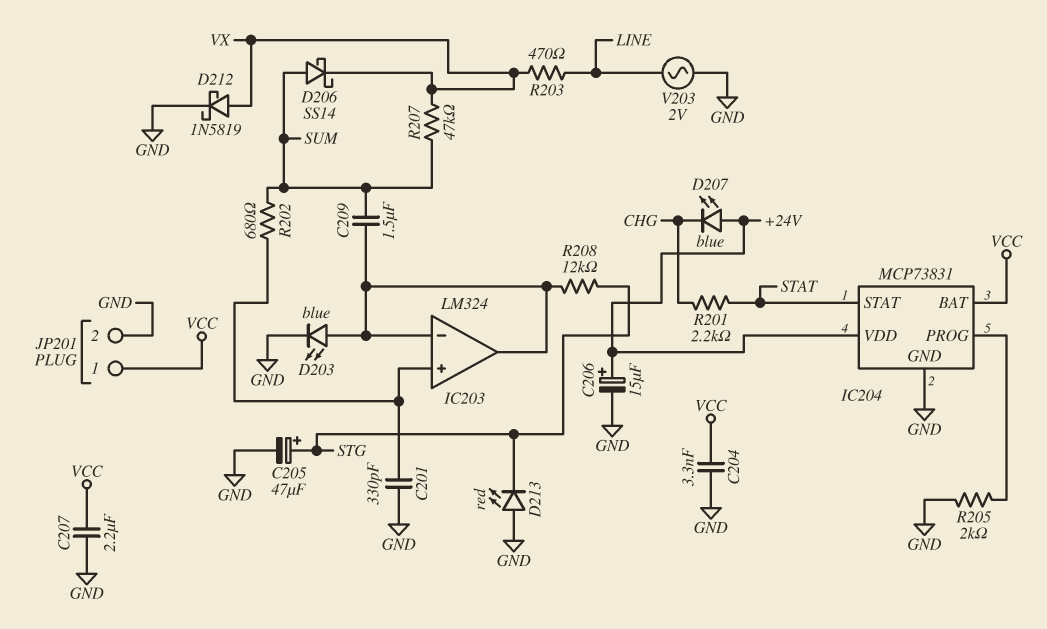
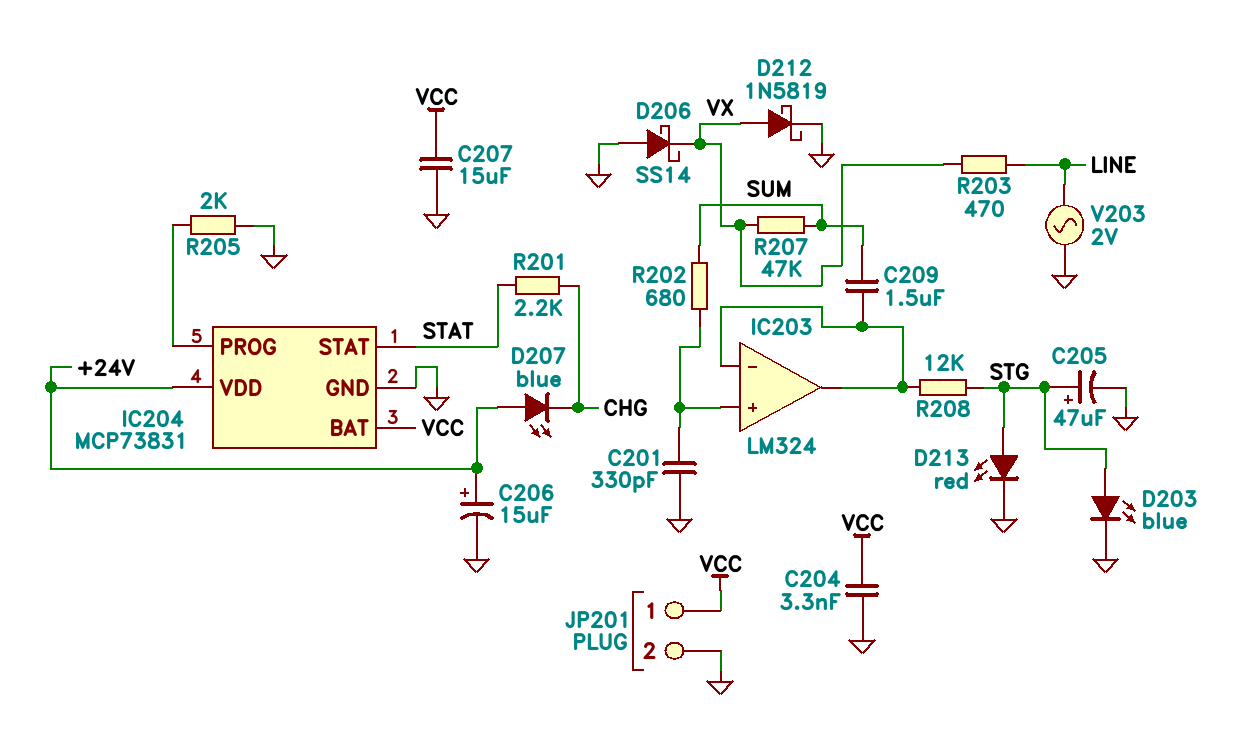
C207: 2.2uF (GND, VCC) -> 15uF (GND, VCC)
D203: LED blue (A IC203/in-, K GND) -> LED blue (A STG, K GND)
D206: schottky SS14 (A SUM, K VX) -> schottky SS14 (A GND, K VX)
D213: LED red (A GND, K STG) -> LED red (A STG, K GND)

